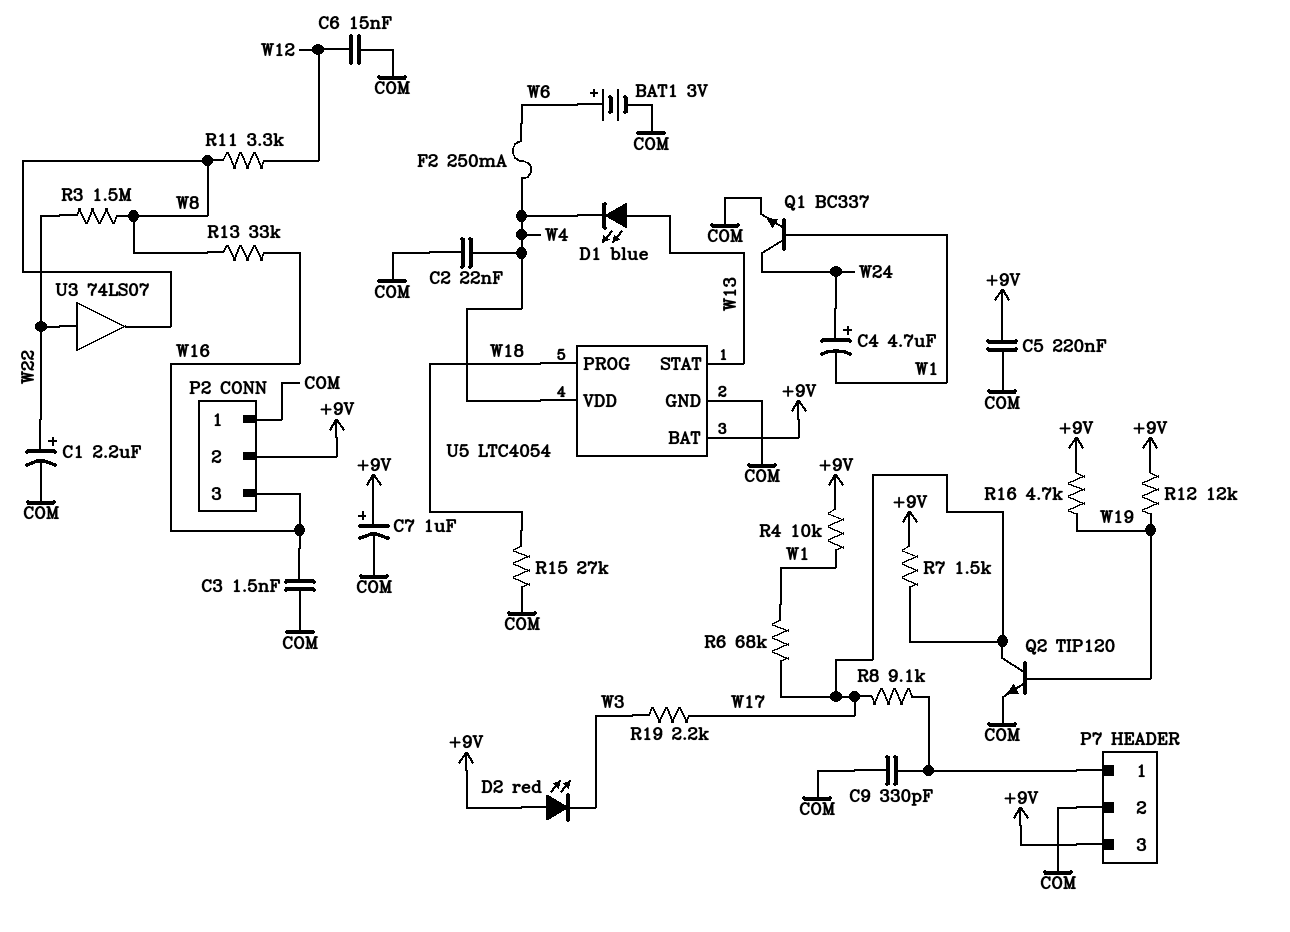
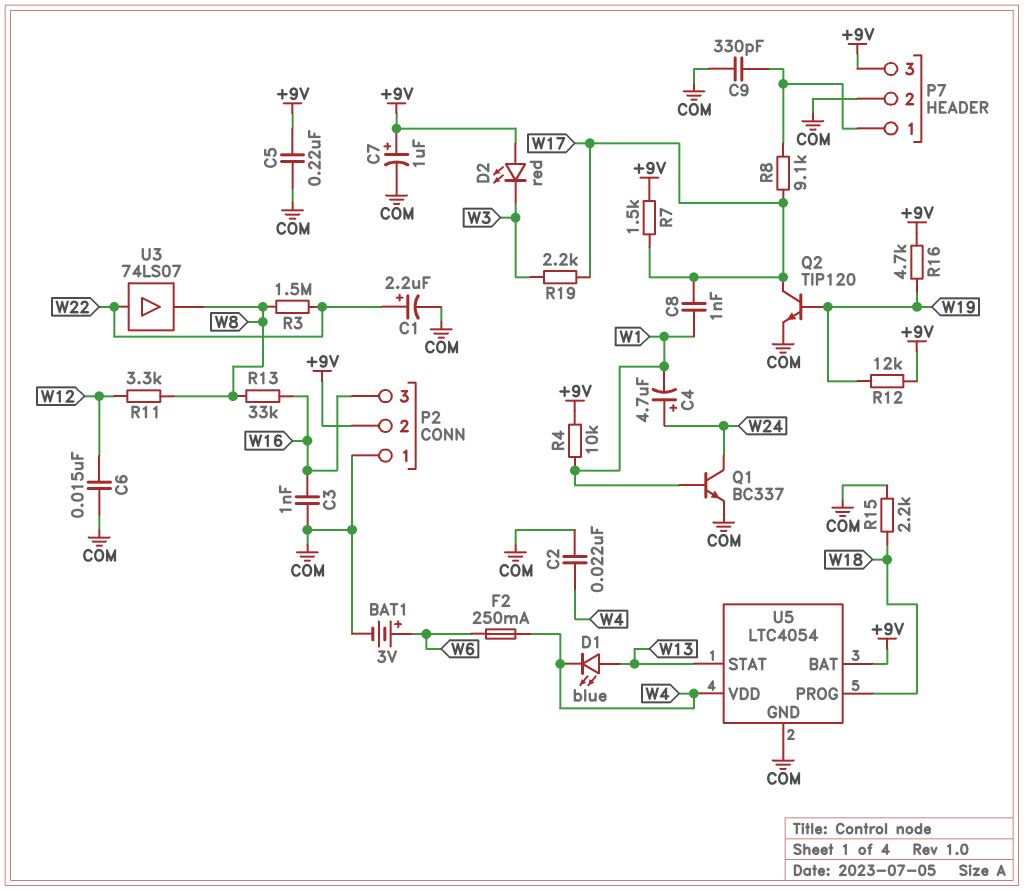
C3: 1.5nF (COM, W16) -> 1nF (COM, W16)
C8: none -> 1nF (W1, W17)
R6: 68k (W1, W17) -> none
R15: 27k (COM, W18) -> 2.2k (COM, W18)

